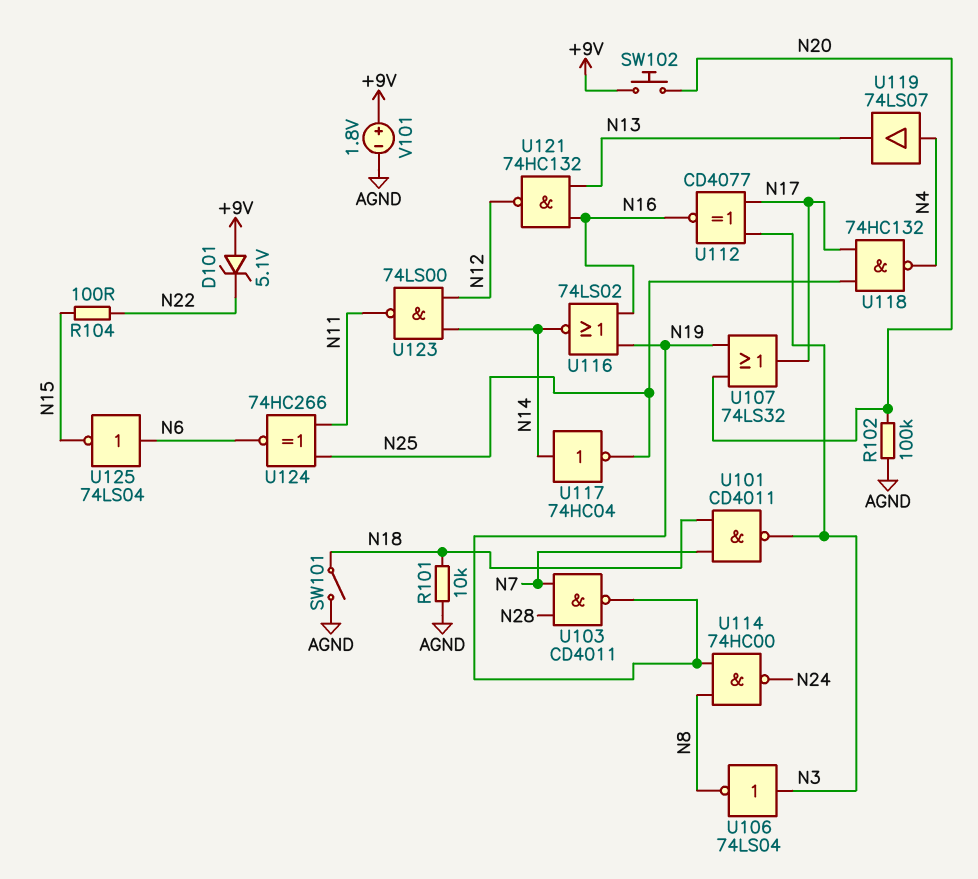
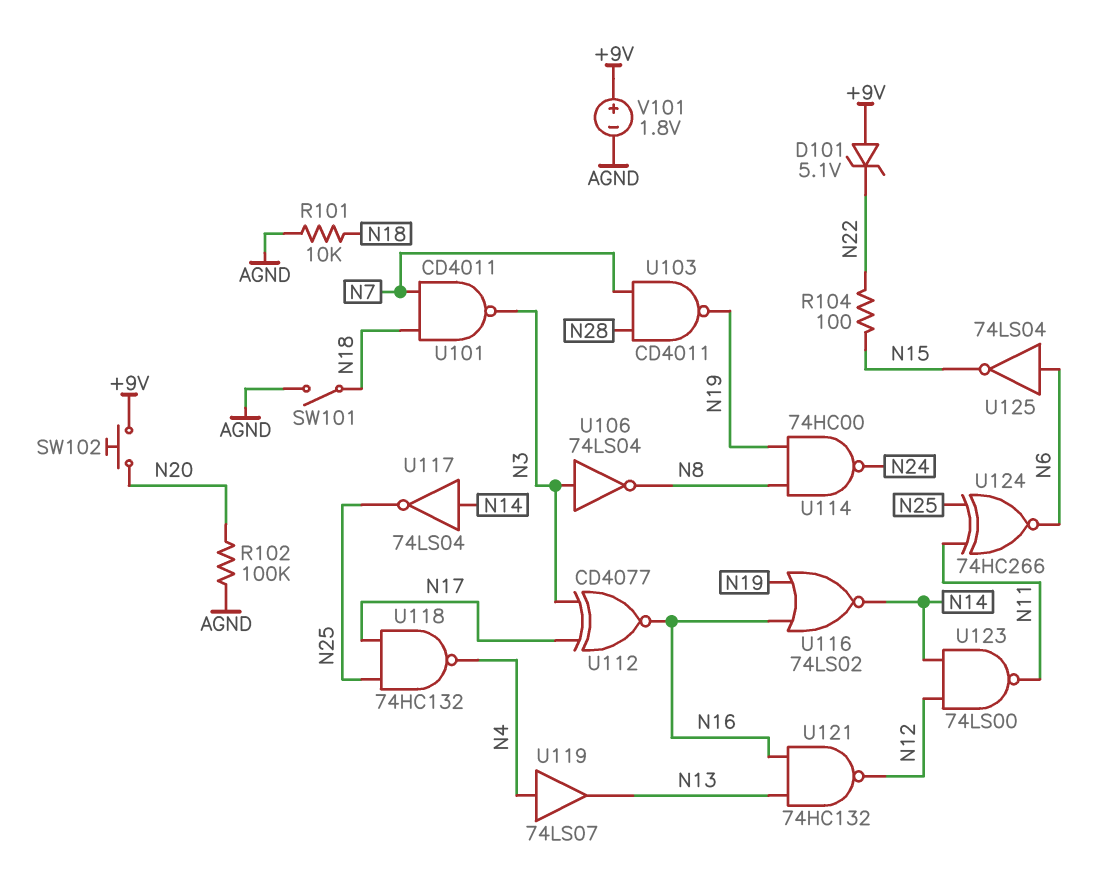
U107: OR 74LS32 (in N19, in N20, out N17) -> none
U117: NOT 74HC04 (in N14, out N25) -> NOT 74LS04 (in N14, out N25)

